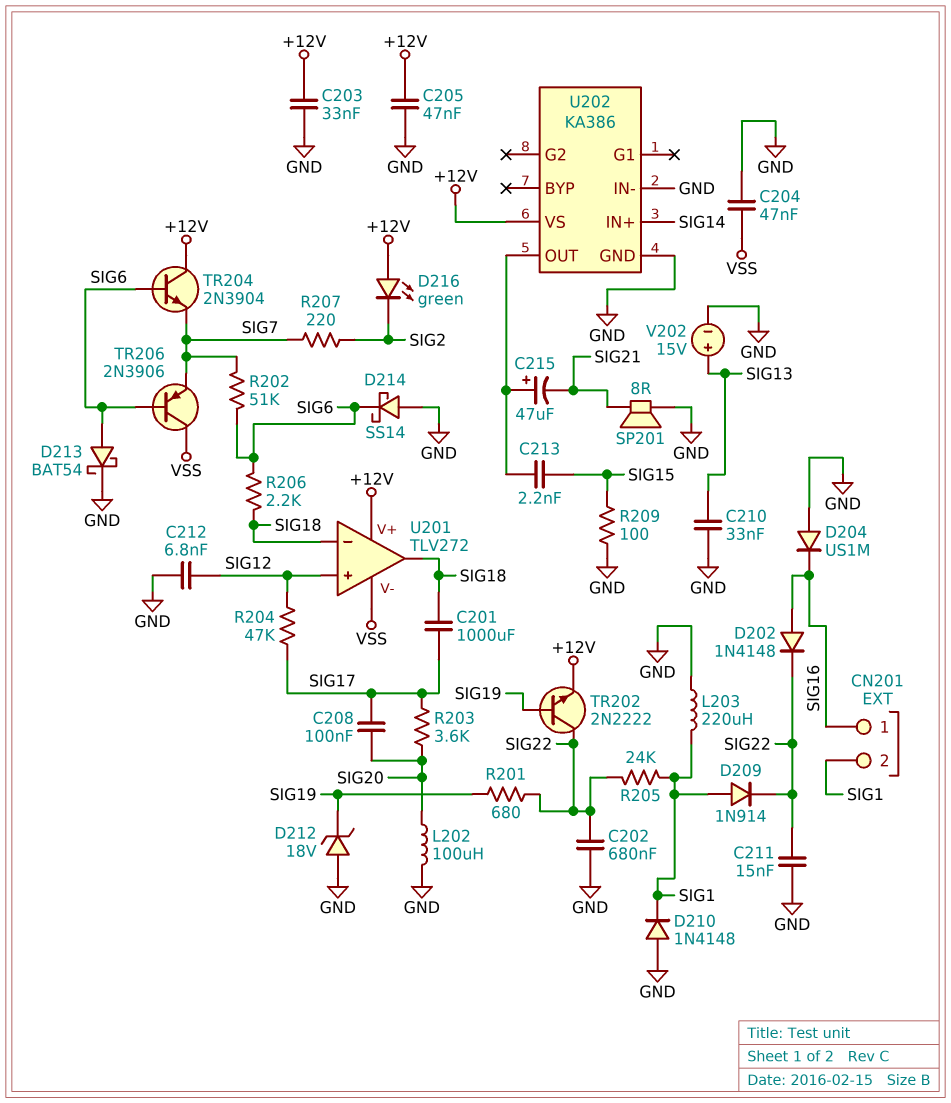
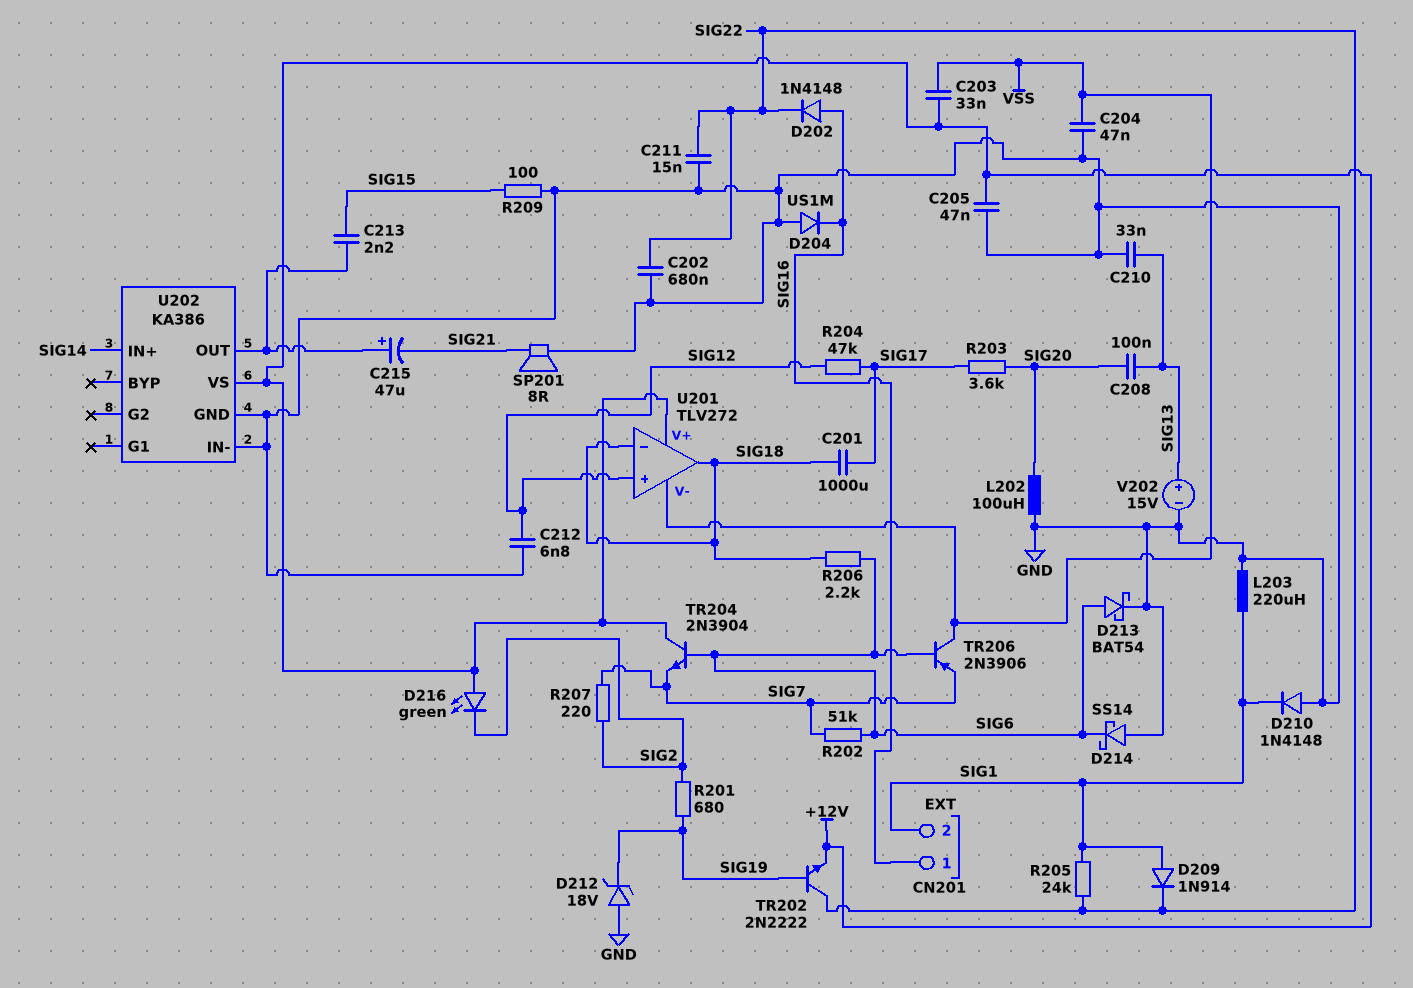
C203: 33nF (+12V, GND) -> 33nF (+12V, VSS)
C208: 100nF (SIG17, SIG20) -> 100nF (SIG13, SIG20)
R201: 680 (SIG19, SIG22) -> 680 (SIG2, SIG19)

